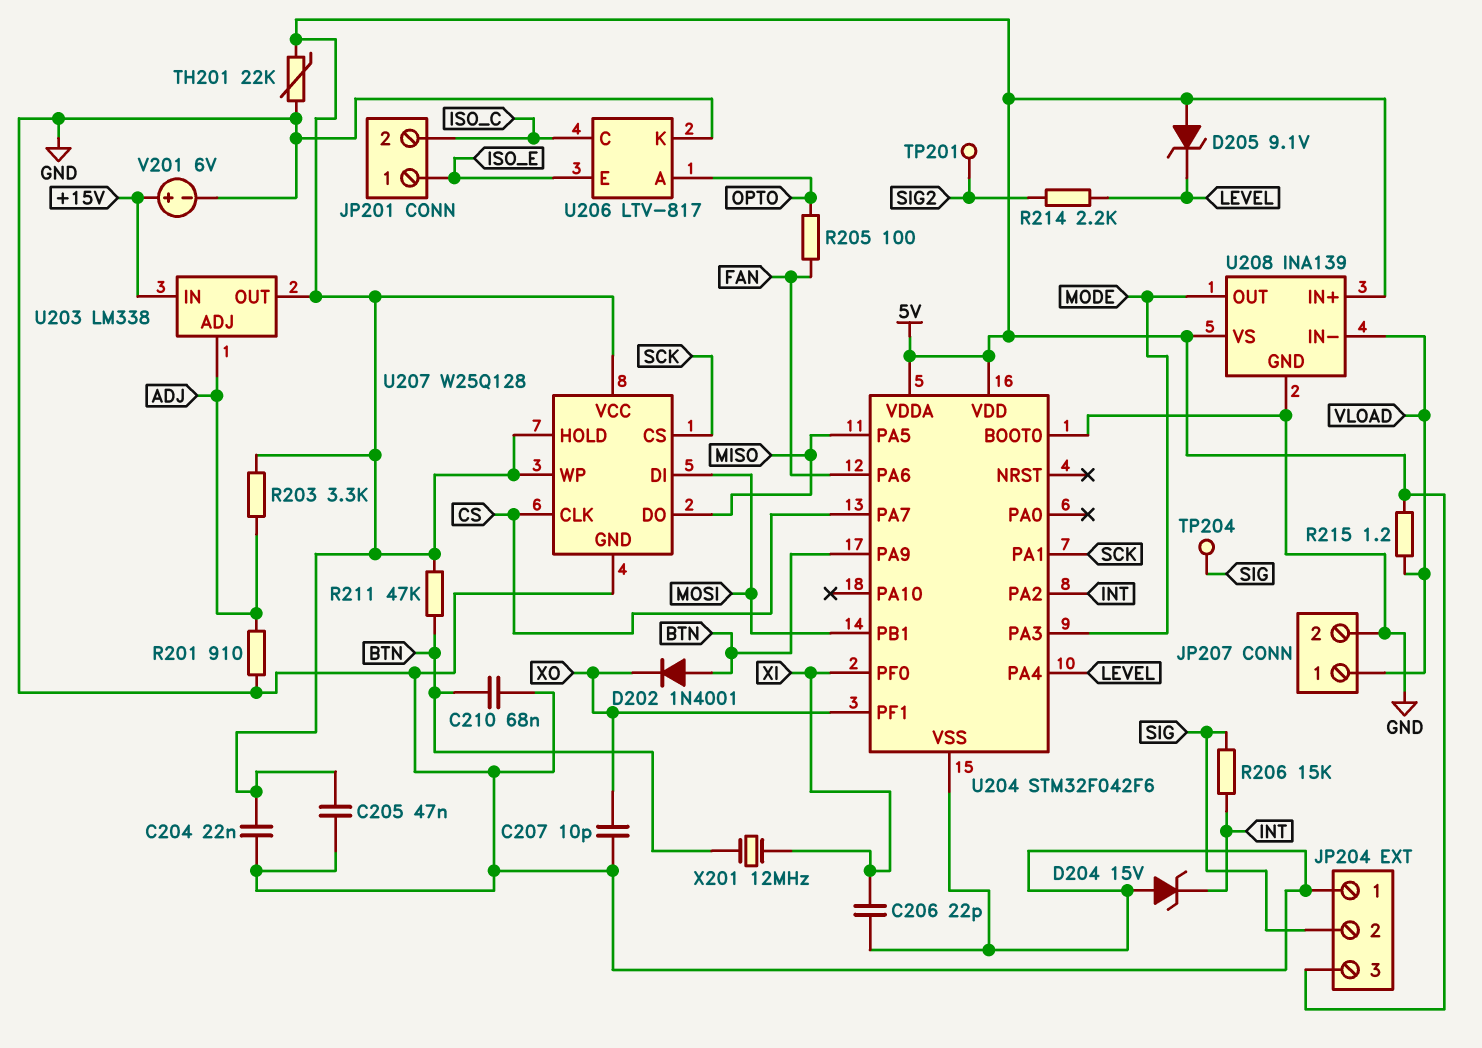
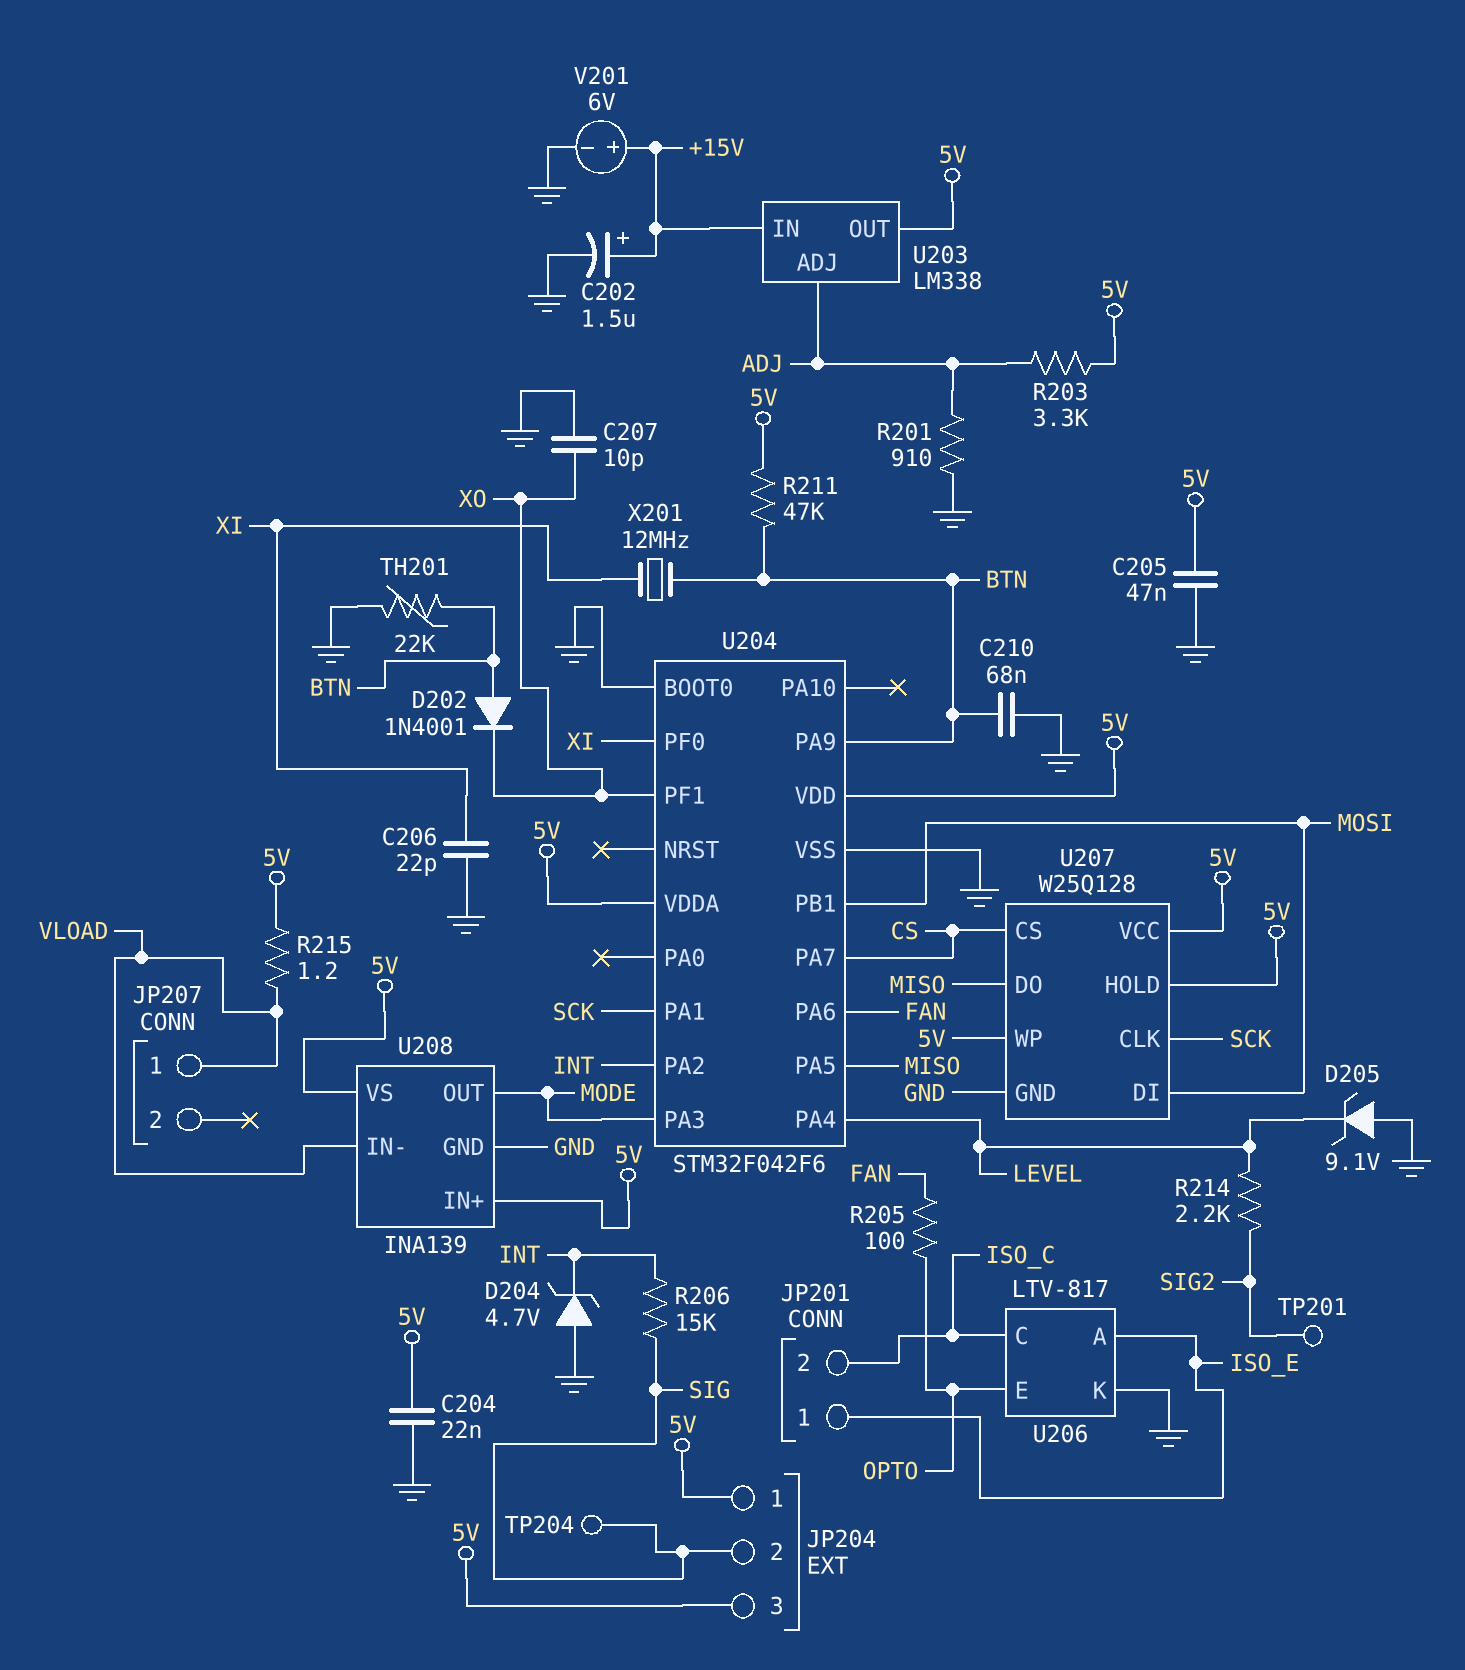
C202: none -> 1.5uF (plus +15V, minus GND)
D204: zener 15V (A GND, K INT) -> zener 4.7V (A GND, K INT)
D205: zener 9.1V (A 5V, K LEVEL) -> zener 9.1V (A GND, K LEVEL)
JP204 pin 1: GND -> 5V
JP207 pin 2: GND -> none
TH201: 22k (5V, GND) -> 22k (BTN, GND)
U206 pin A: OPTO -> ISO_E
U206 pin E: ISO_E -> OPTO
U207 pin CLK: CS -> SCK
U207 pin CS: SCK -> CS

